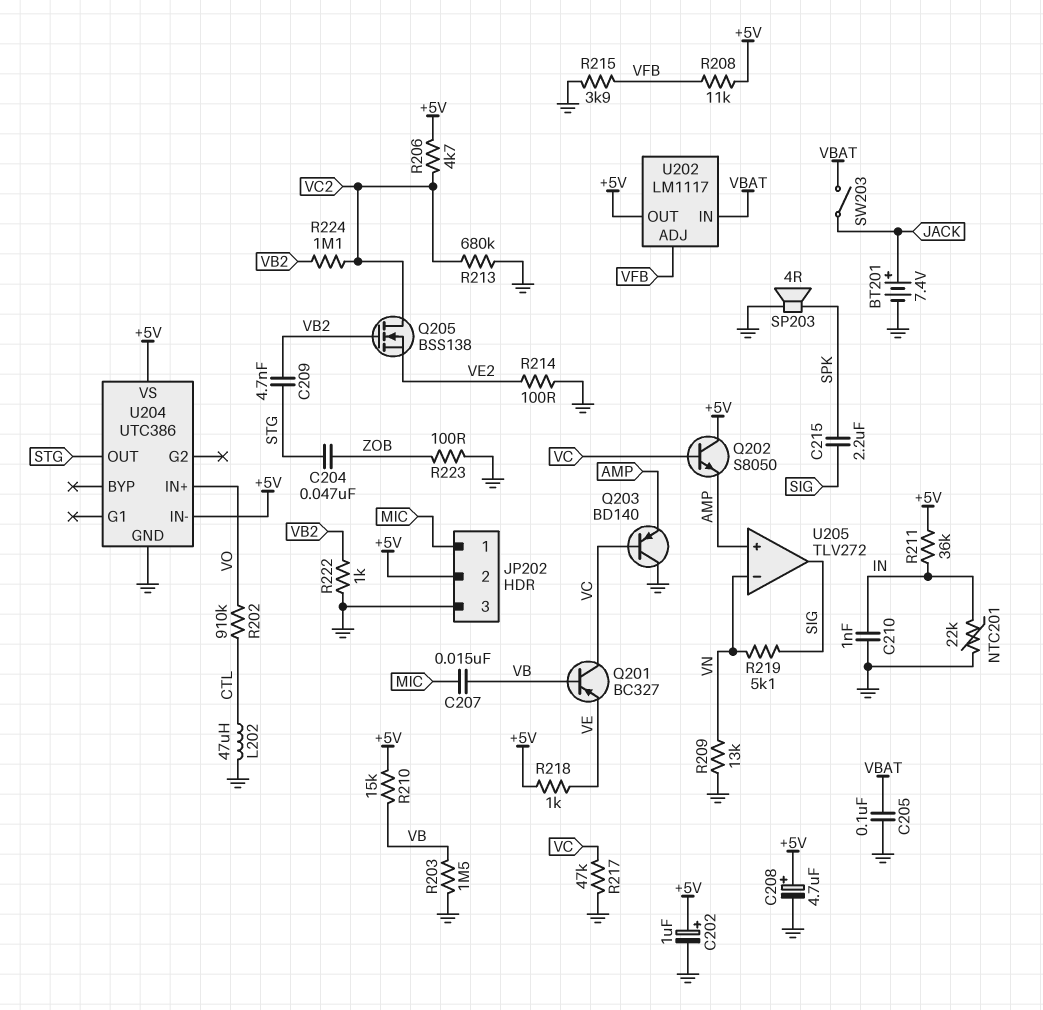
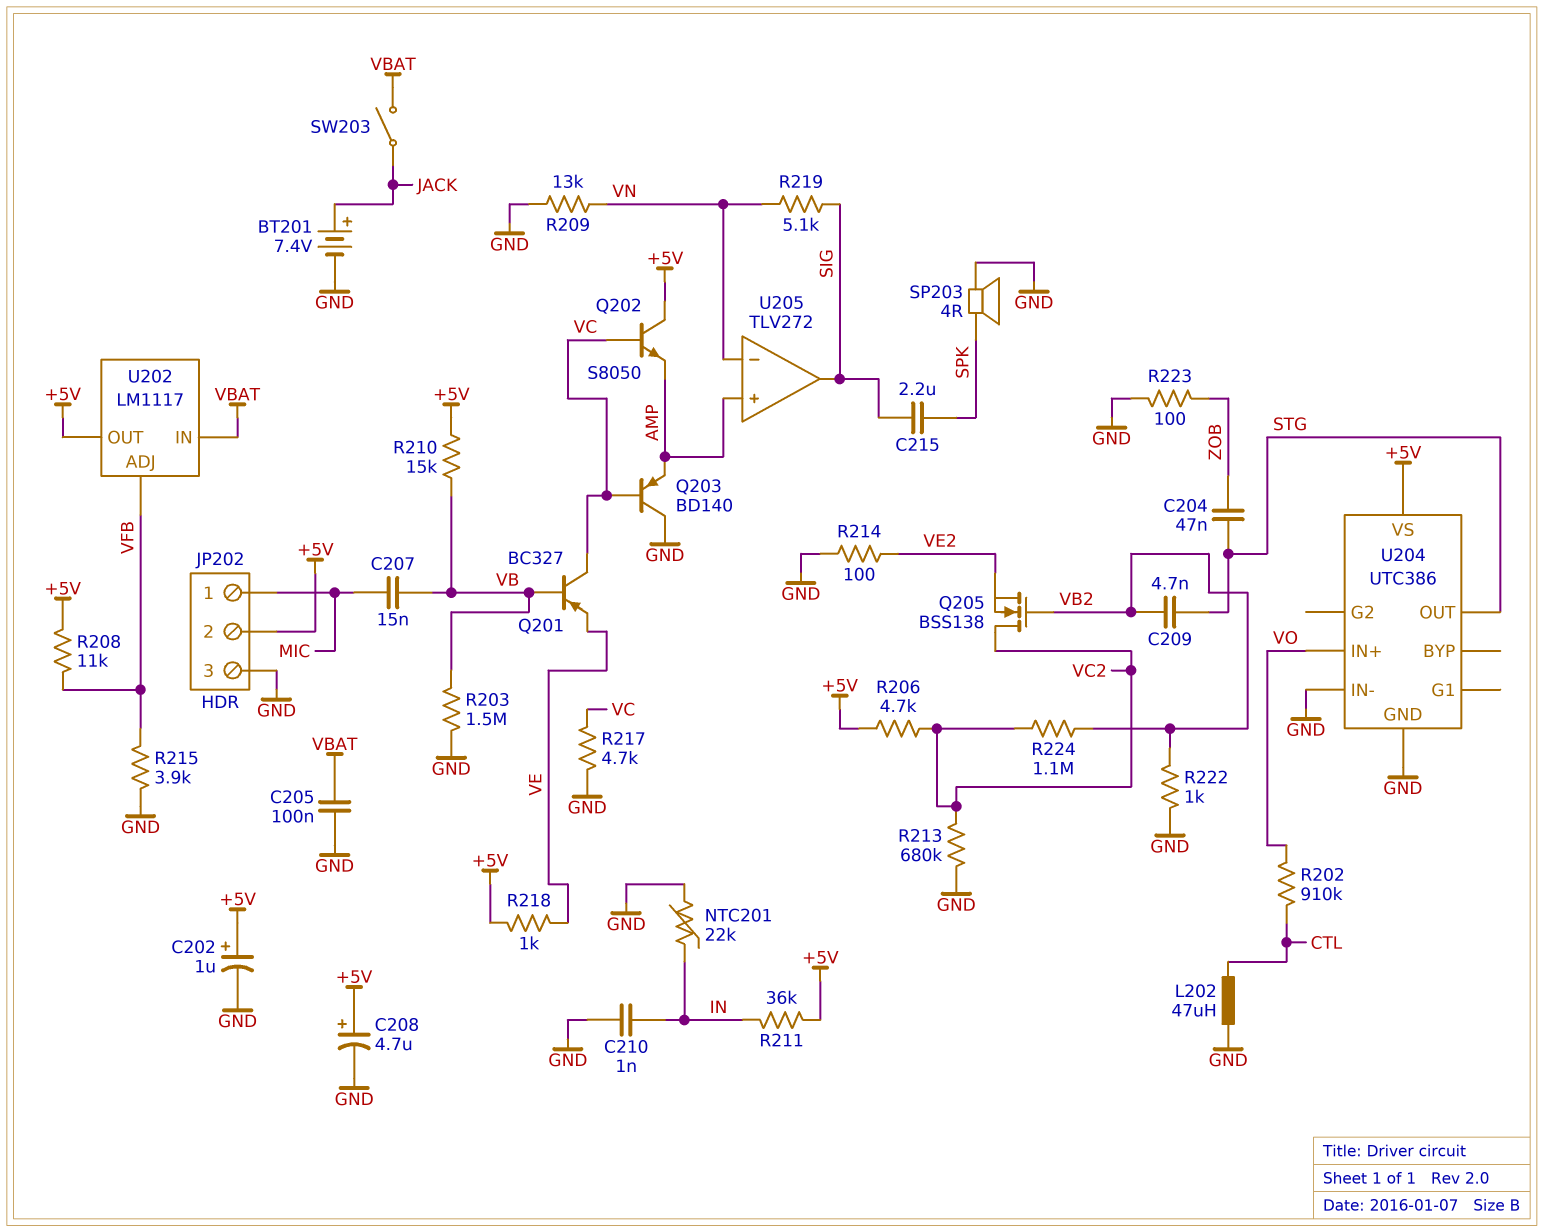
R217: 47k (GND, VC) -> 4.7k (GND, VC)
U204 pin IN-: +5V -> GND

